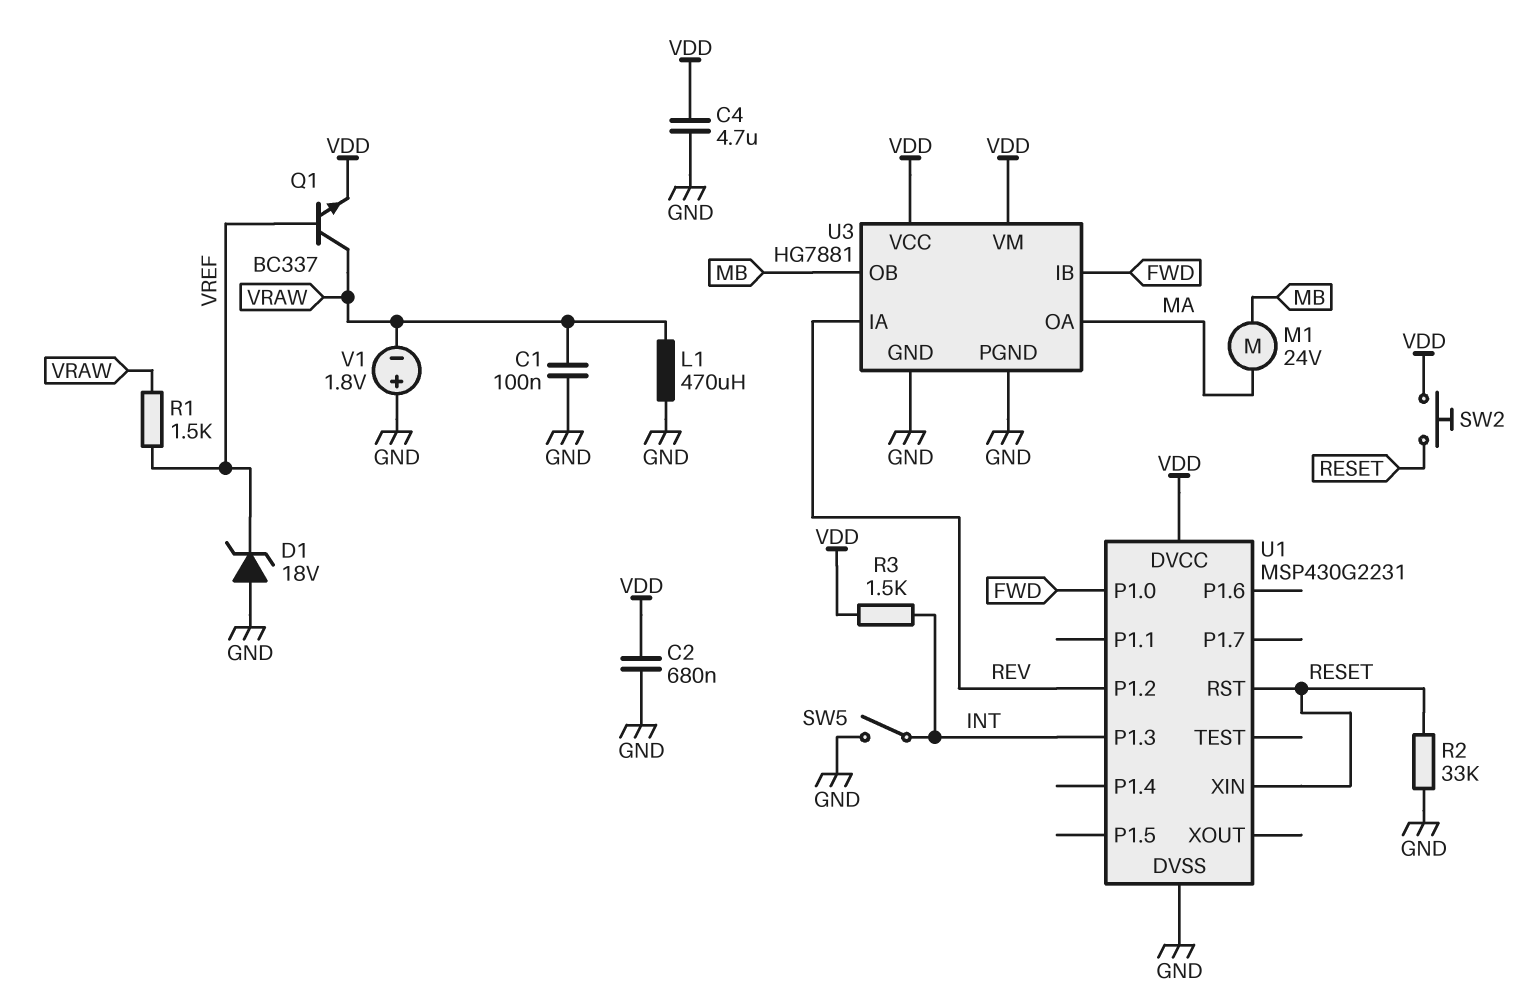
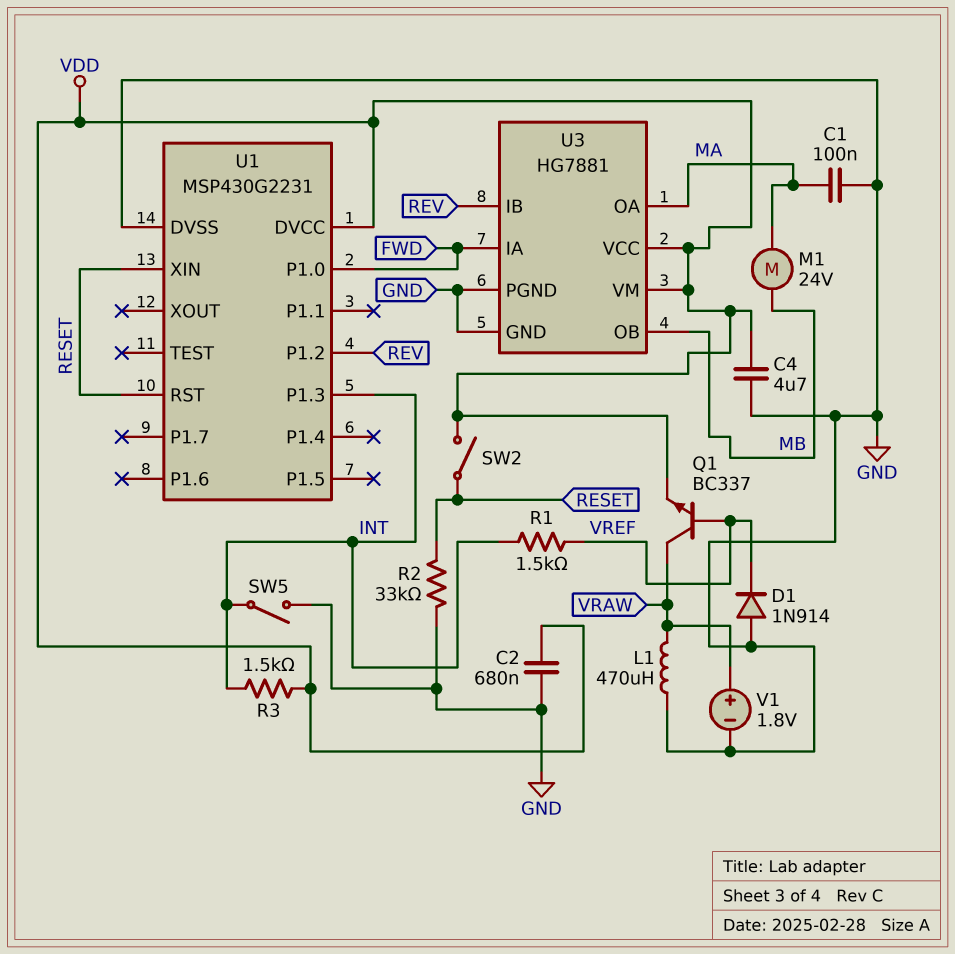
C1: 100nF (GND, VRAW) -> 100nF (GND, MA)
D1: zener 18V (A GND, K VREF) -> diode 1N914 (A GND, K VREF)
R1: 1.5k (VRAW, VREF) -> 1.5k (INT, VREF)
SW2: button (RESET, VDD) -> switch (RESET, VDD)
U3 pin IA: REV -> FWD
U3 pin IB: FWD -> REV
V1: 1.8V (plus GND, minus VRAW) -> 1.8V (plus VRAW, minus GND)

